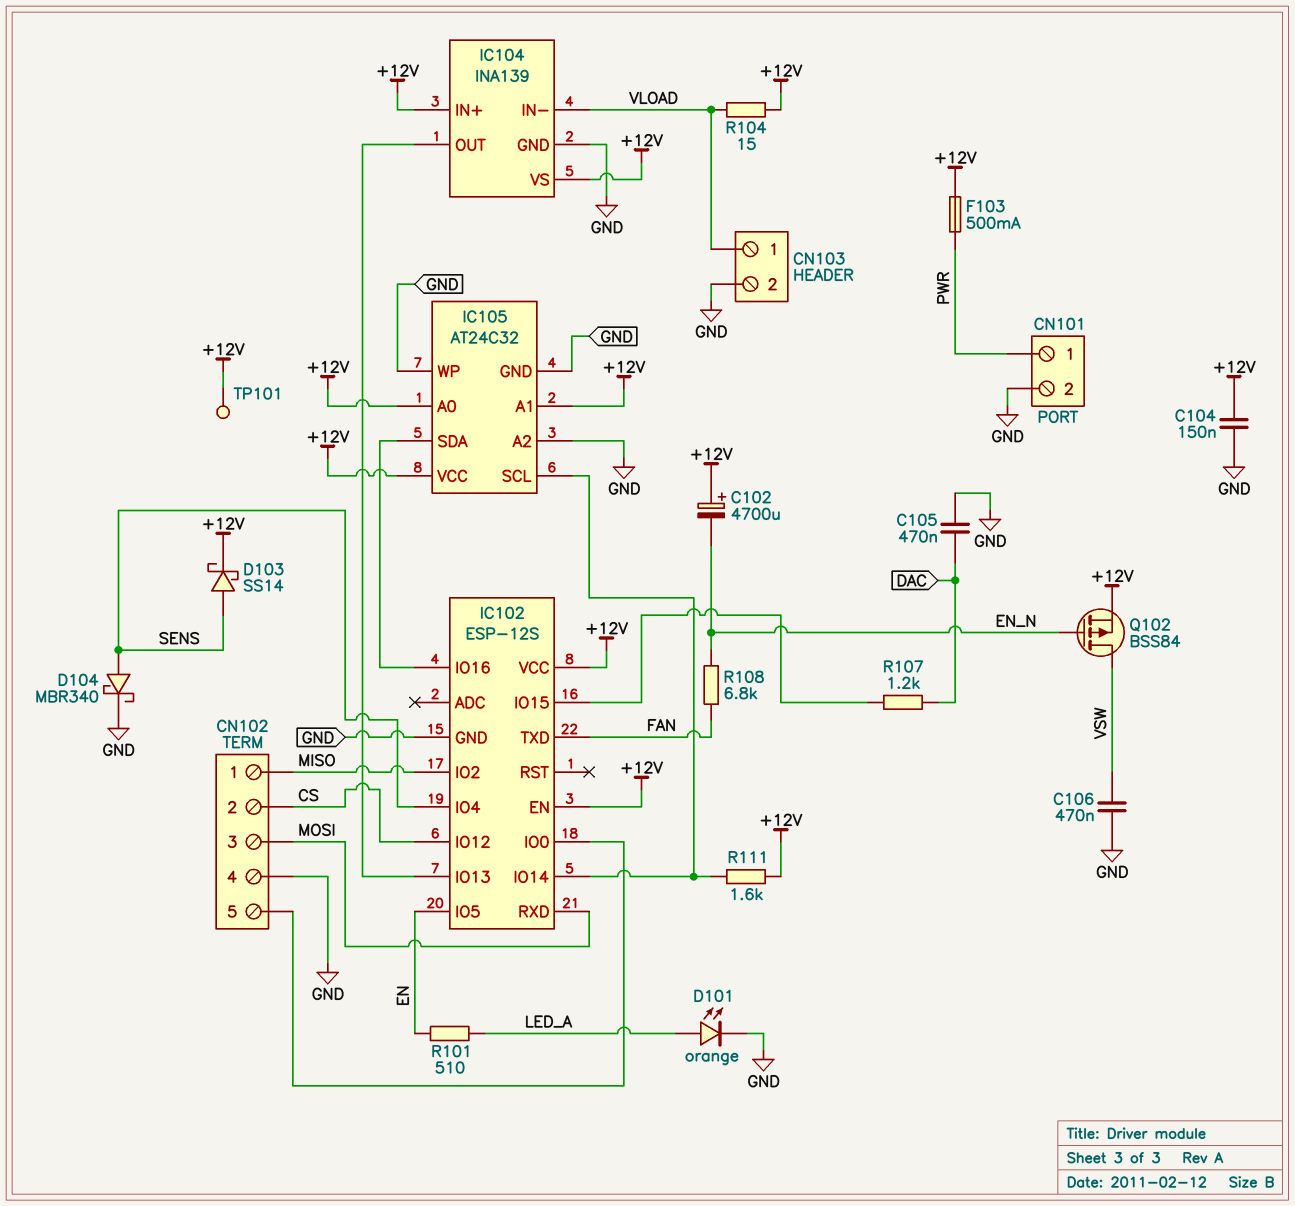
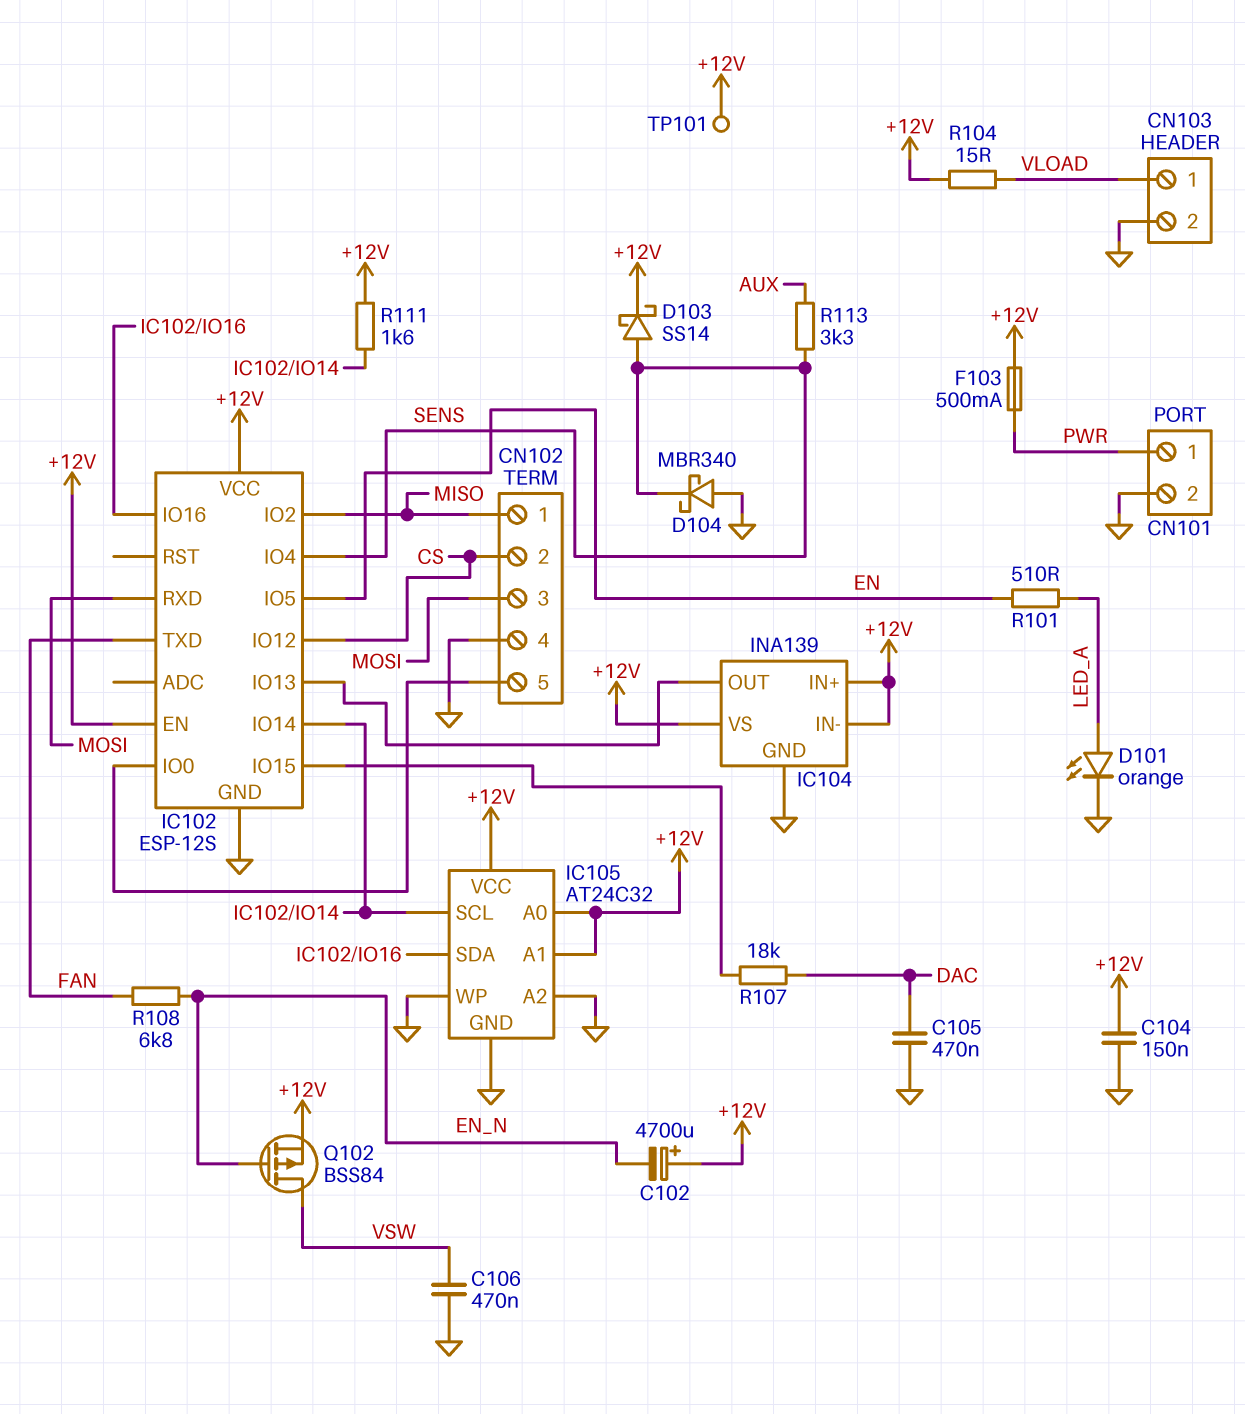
D104: schottky MBR340 (A SENS, K GND) -> schottky MBR340 (A GND, K SENS)
IC104 pin IN-: VLOAD -> +12V
R107: 1.2k (DAC, IC102/IO15) -> 18k (DAC, IC102/IO15)
R113: none -> 3.3k (AUX, SENS)

